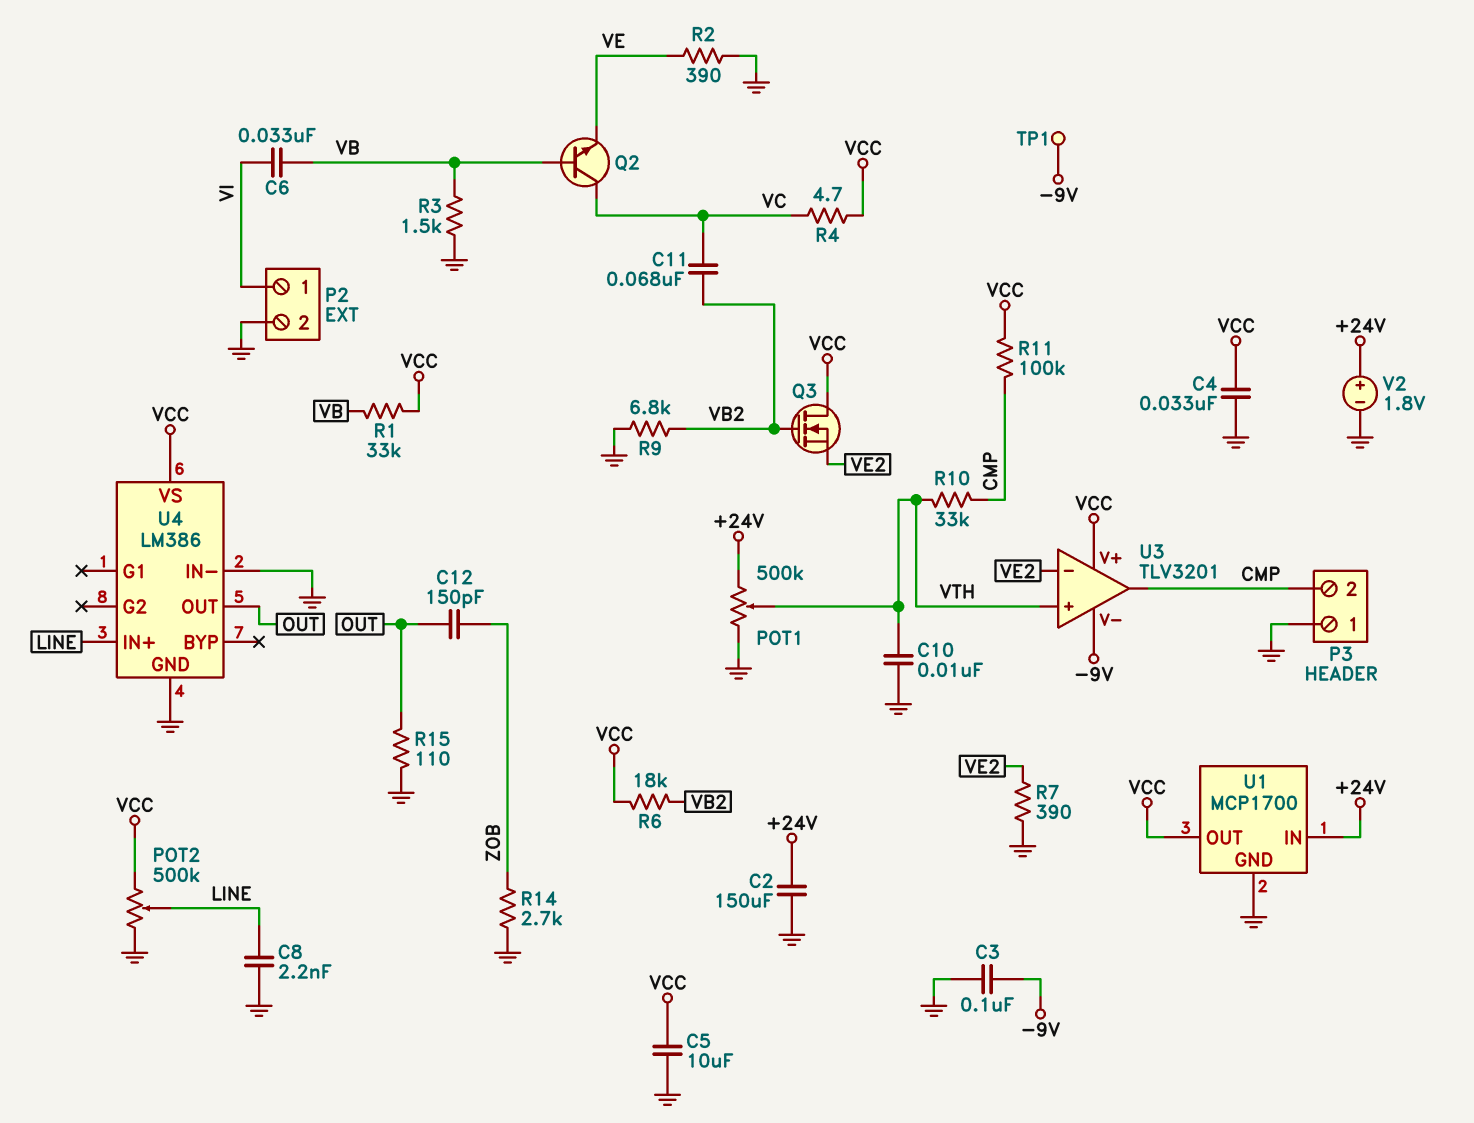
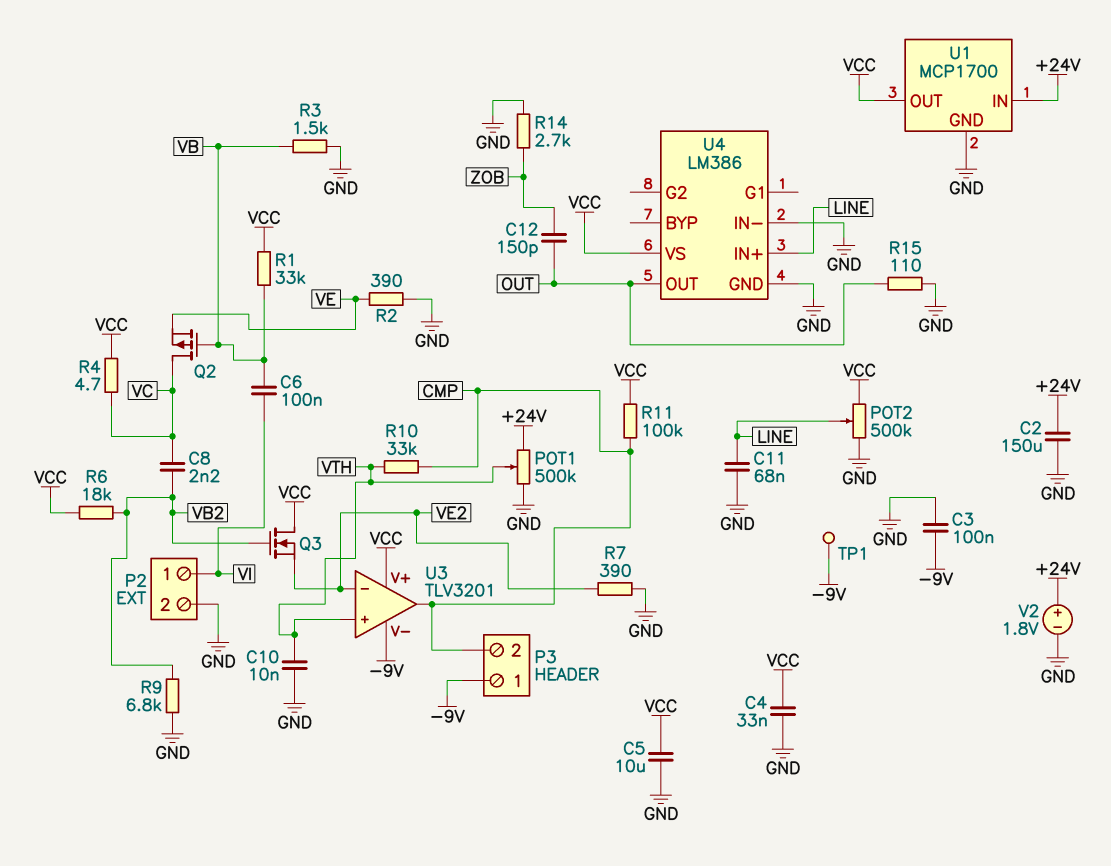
C6: 33nF (VB, VI) -> 100nF (VB, VI)
C8: 2.2nF (GND, LINE) -> 2.2nF (VB2, VC)
C11: 68nF (VB2, VC) -> 68nF (GND, LINE)
P3 pin 1: GND -> -9V
Q2: NPN (B VB, C VC, E VE) -> PMOS (G VB, D VC, S VE)

